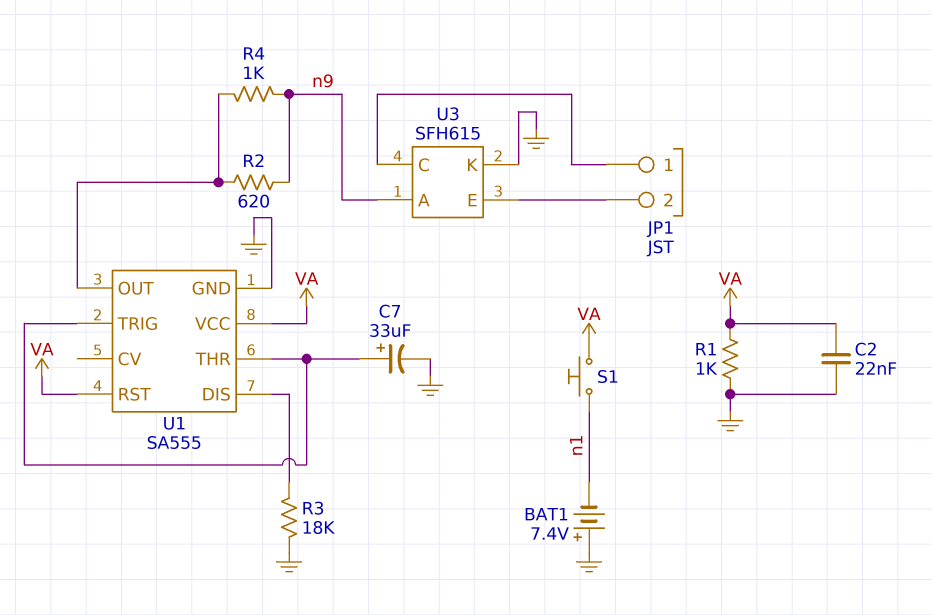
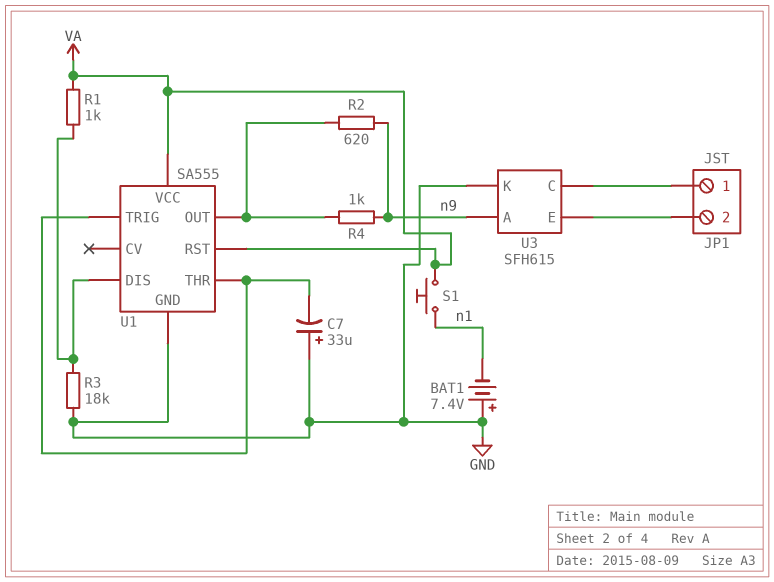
C2: 22nF (GND, VA) -> none
C7: 33uF (plus U1/THR, minus GND) -> 33uF (plus GND, minus U1/THR)
R1: 1k (GND, VA) -> 1k (U1/DIS, VA)

